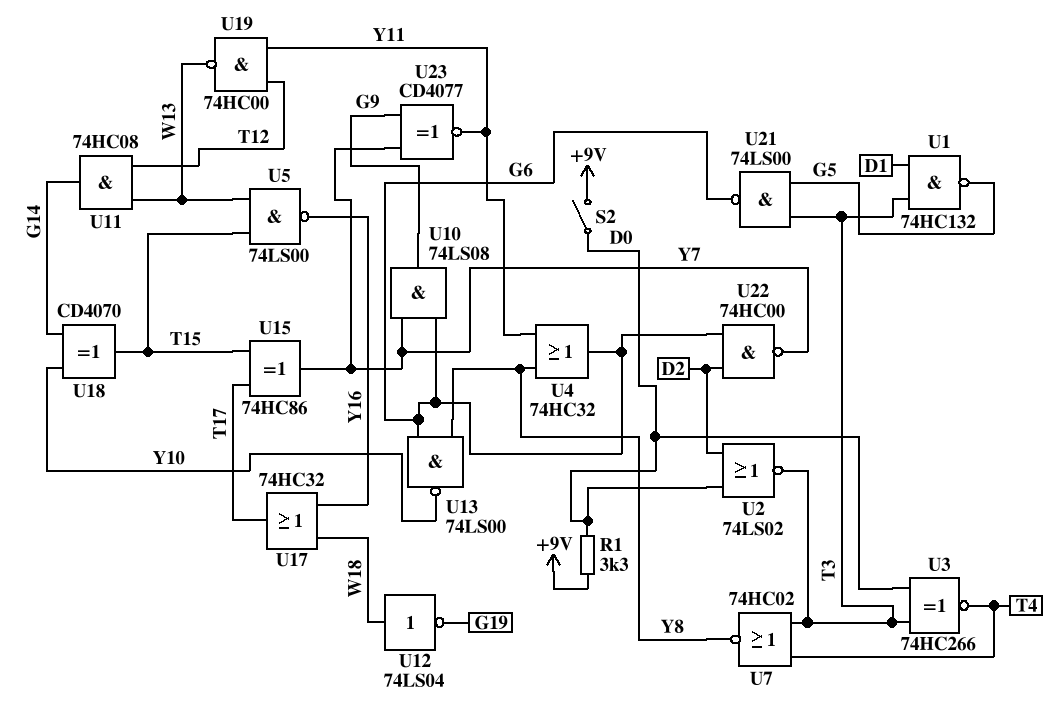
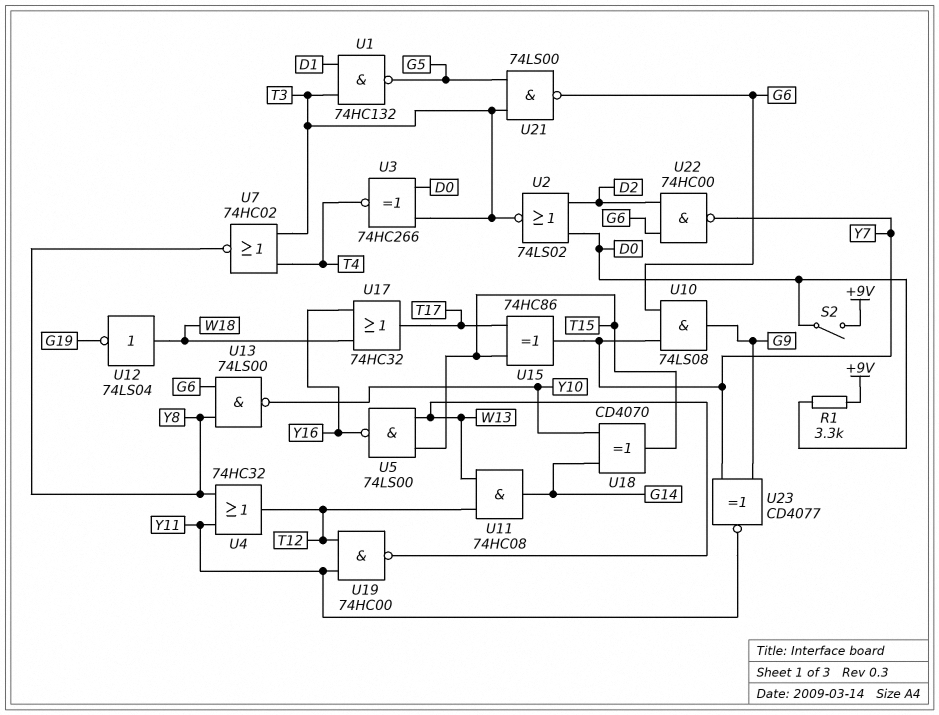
U4: OR 74HC32 (in Y8, in Y11, out G6) -> OR 74HC32 (in Y8, in Y11, out T12)

